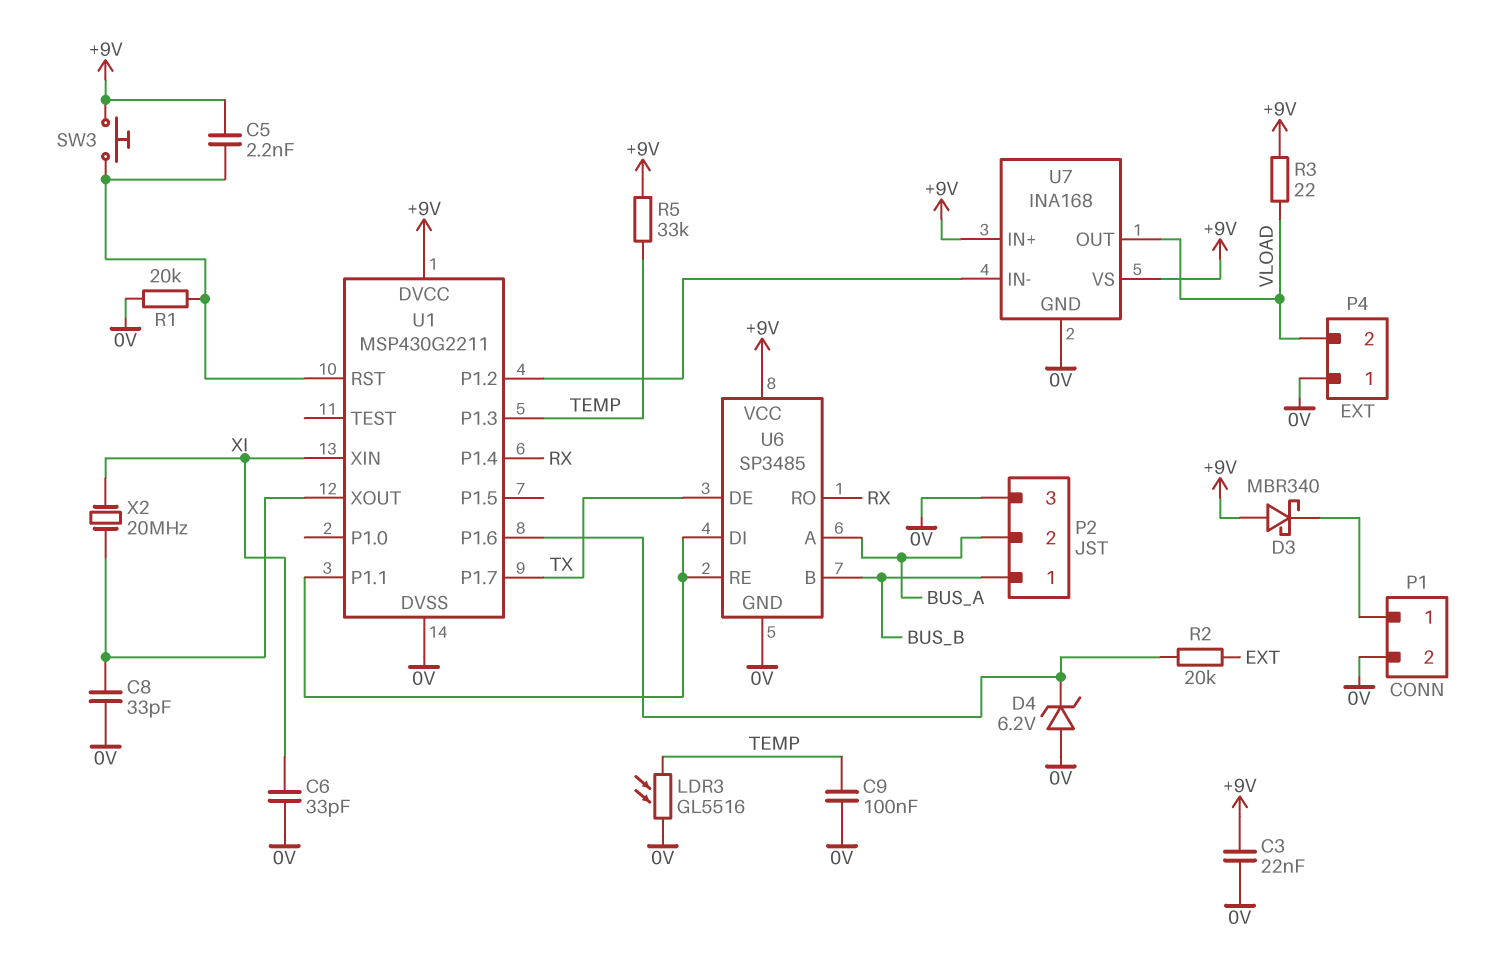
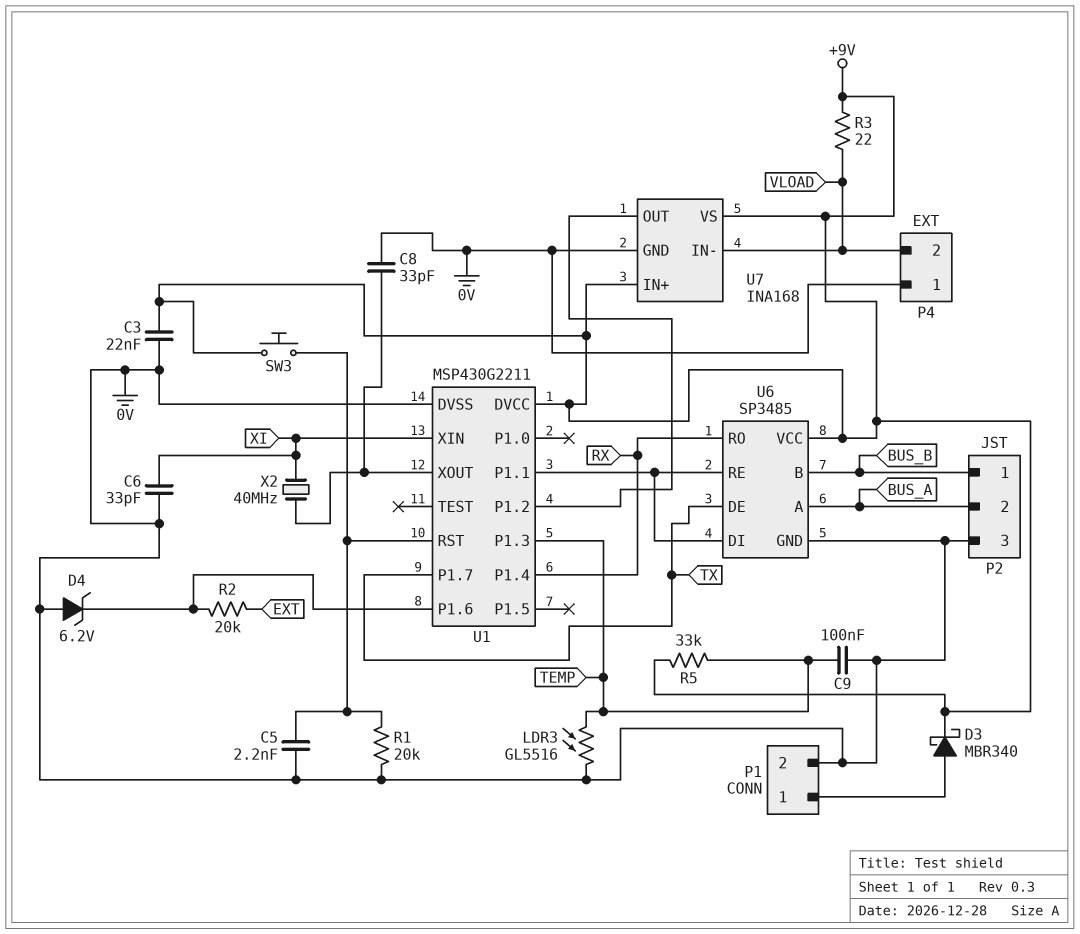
C5: 2.2nF (+9V, U1/RST) -> 2.2nF (0V, U1/RST)
D3: schottky MBR340 (A +9V, K P1/1) -> schottky MBR340 (A P1/1, K +9V)
U7 pin IN-: U1/P1.2 -> VLOAD
U7 pin OUT: VLOAD -> U1/P1.2
X2: 20MHz (U1/XOUT, XI) -> 40MHz (U1/XOUT, XI)

